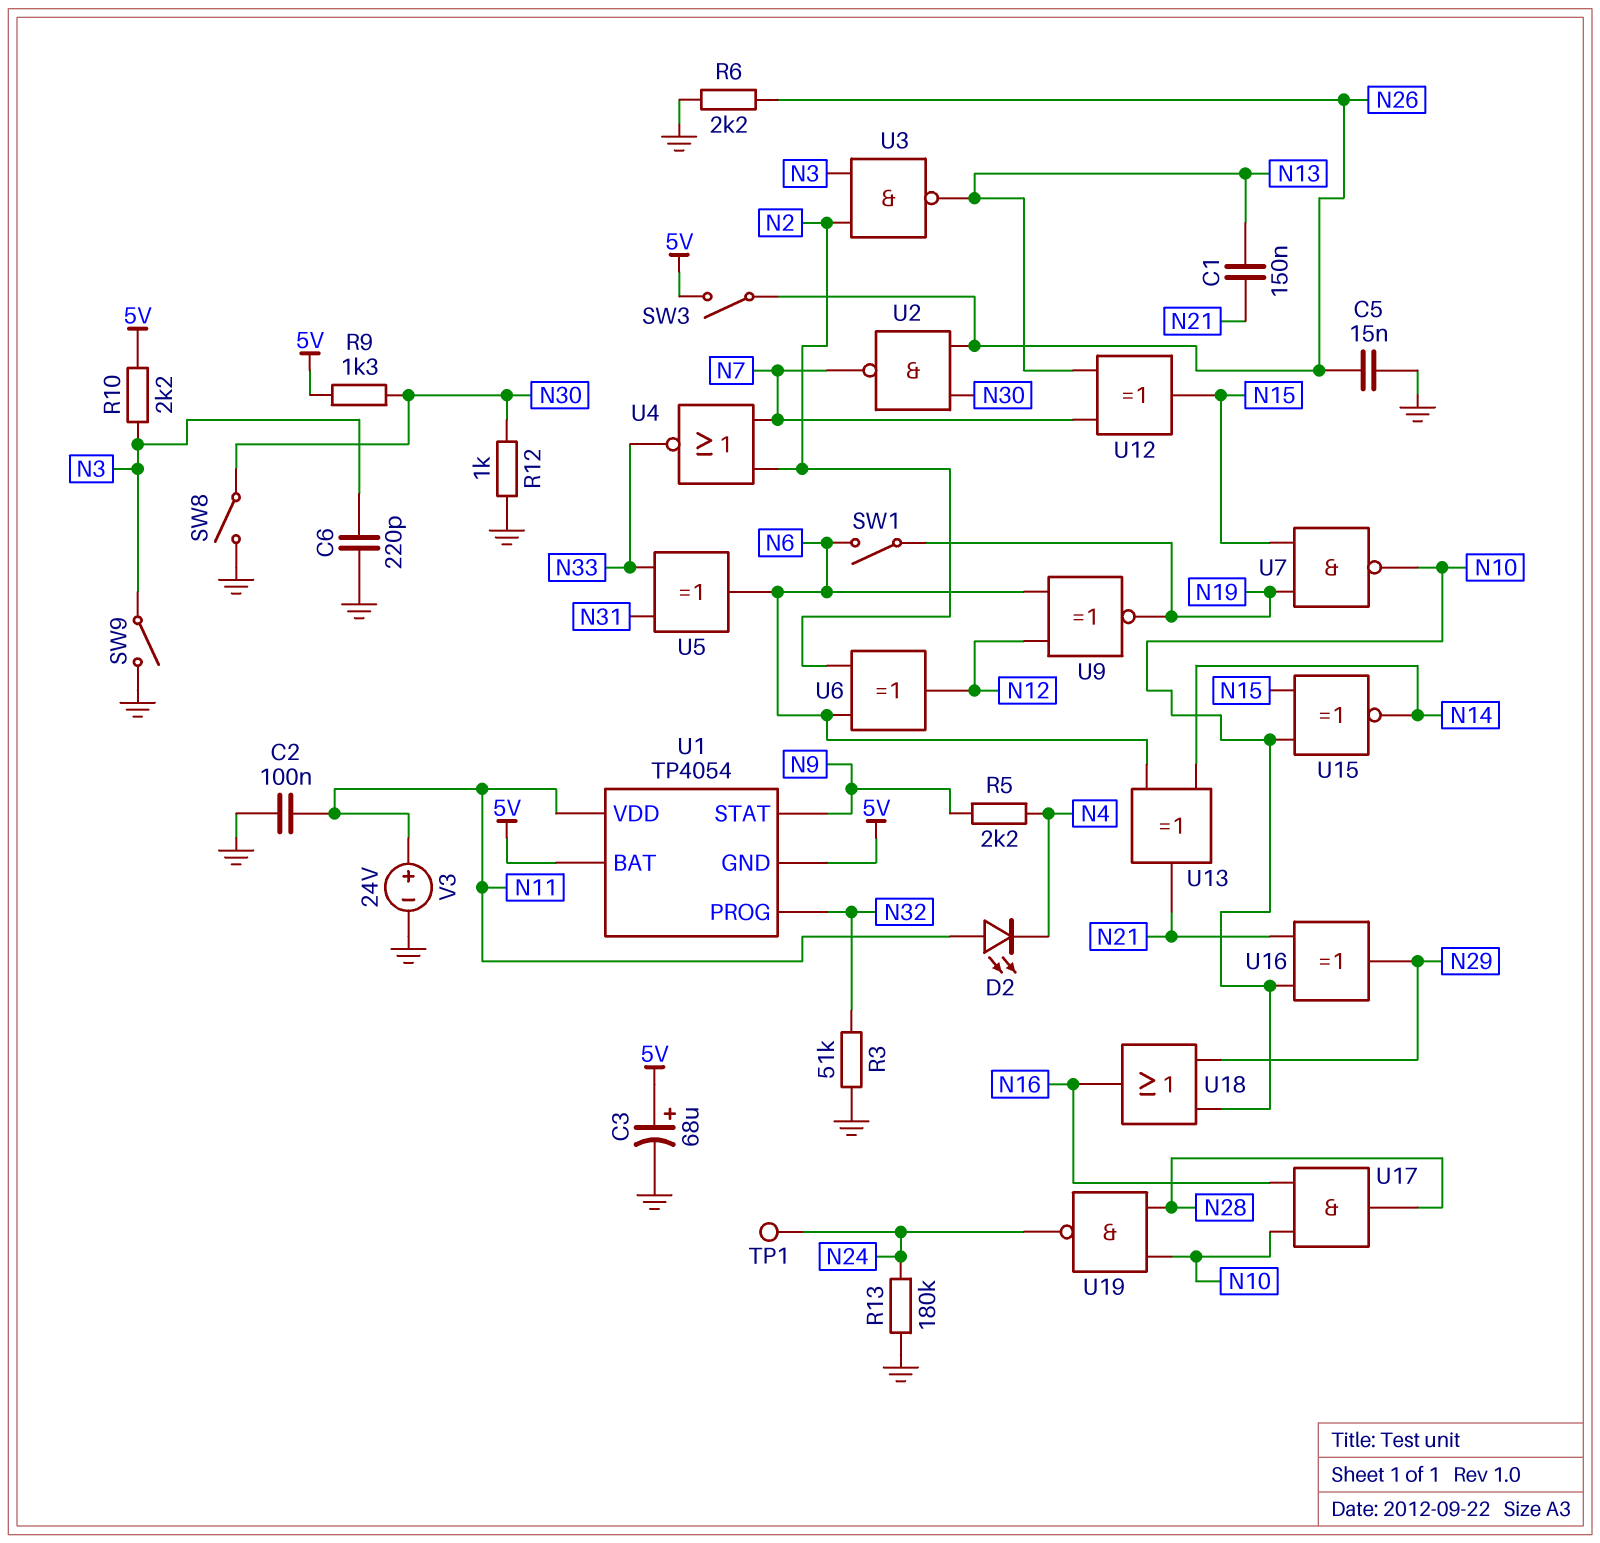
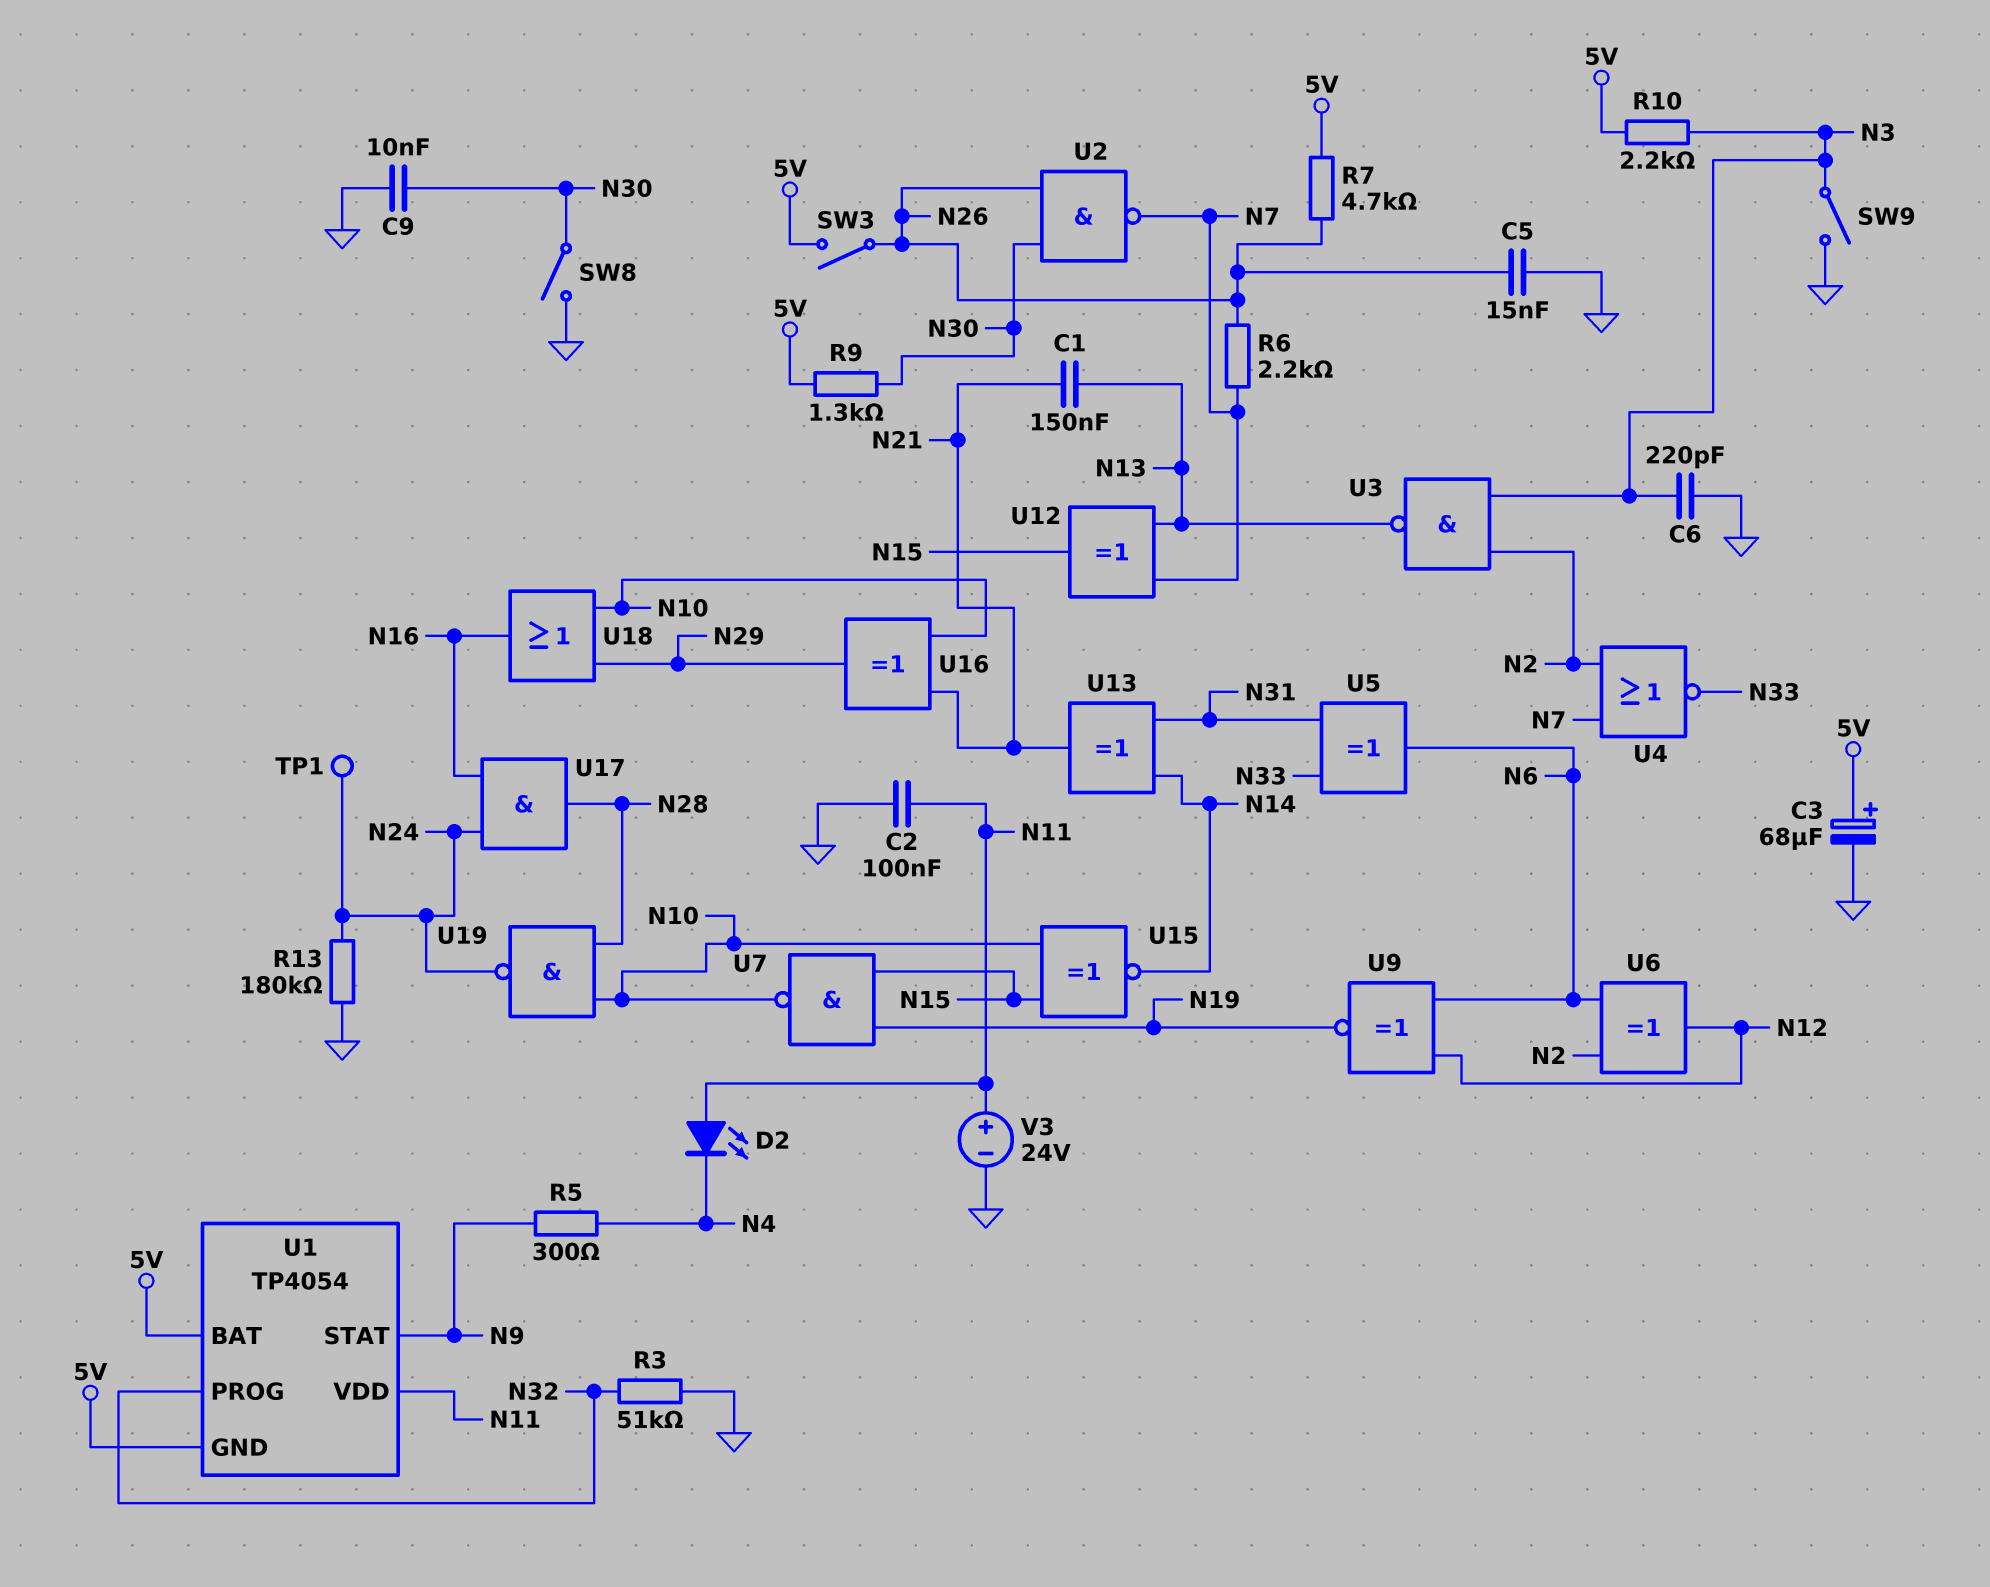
C9: none -> 10nF (GND, N30)
R5: 2.2k (N4, N9) -> 300 (N4, N9)
R6: 2.2k (GND, N26) -> 2.2k (N7, N26)
R7: none -> 4.7k (5V, N26)
R12: 1k (GND, N30) -> none
SW1: switch (N6, N19) -> none
U13: XOR (in N6, in N14, out N21) -> XOR (in N14, in N31, out N21)
U17: AND (in N10, in N16, out N28) -> AND (in N16, in N24, out N28)

